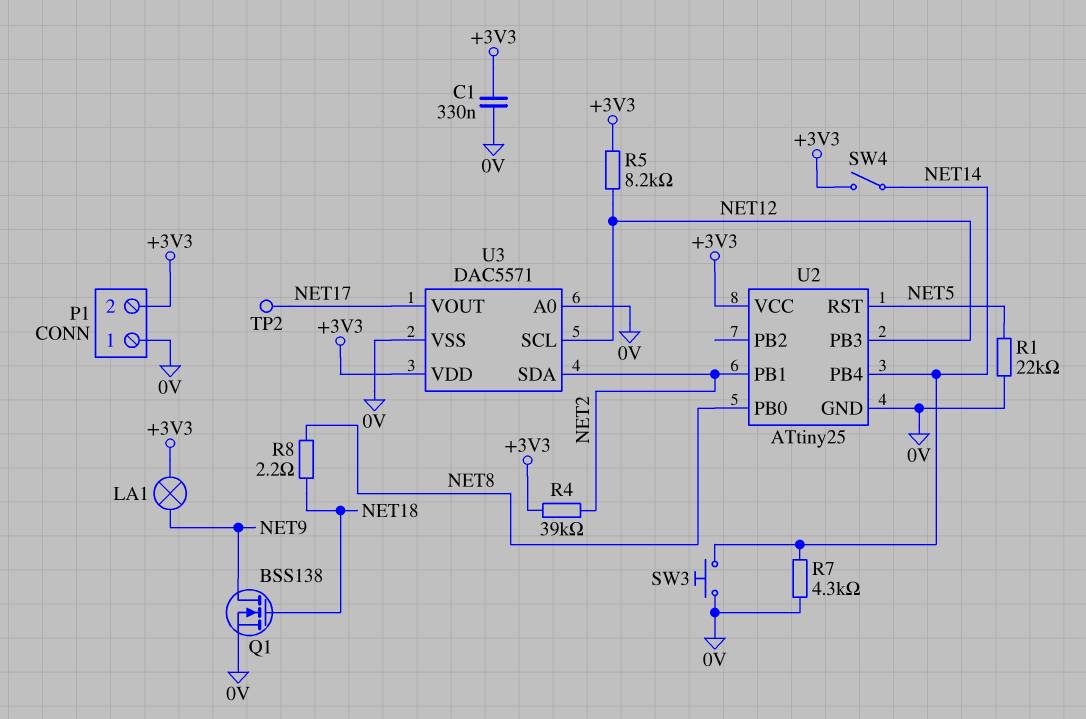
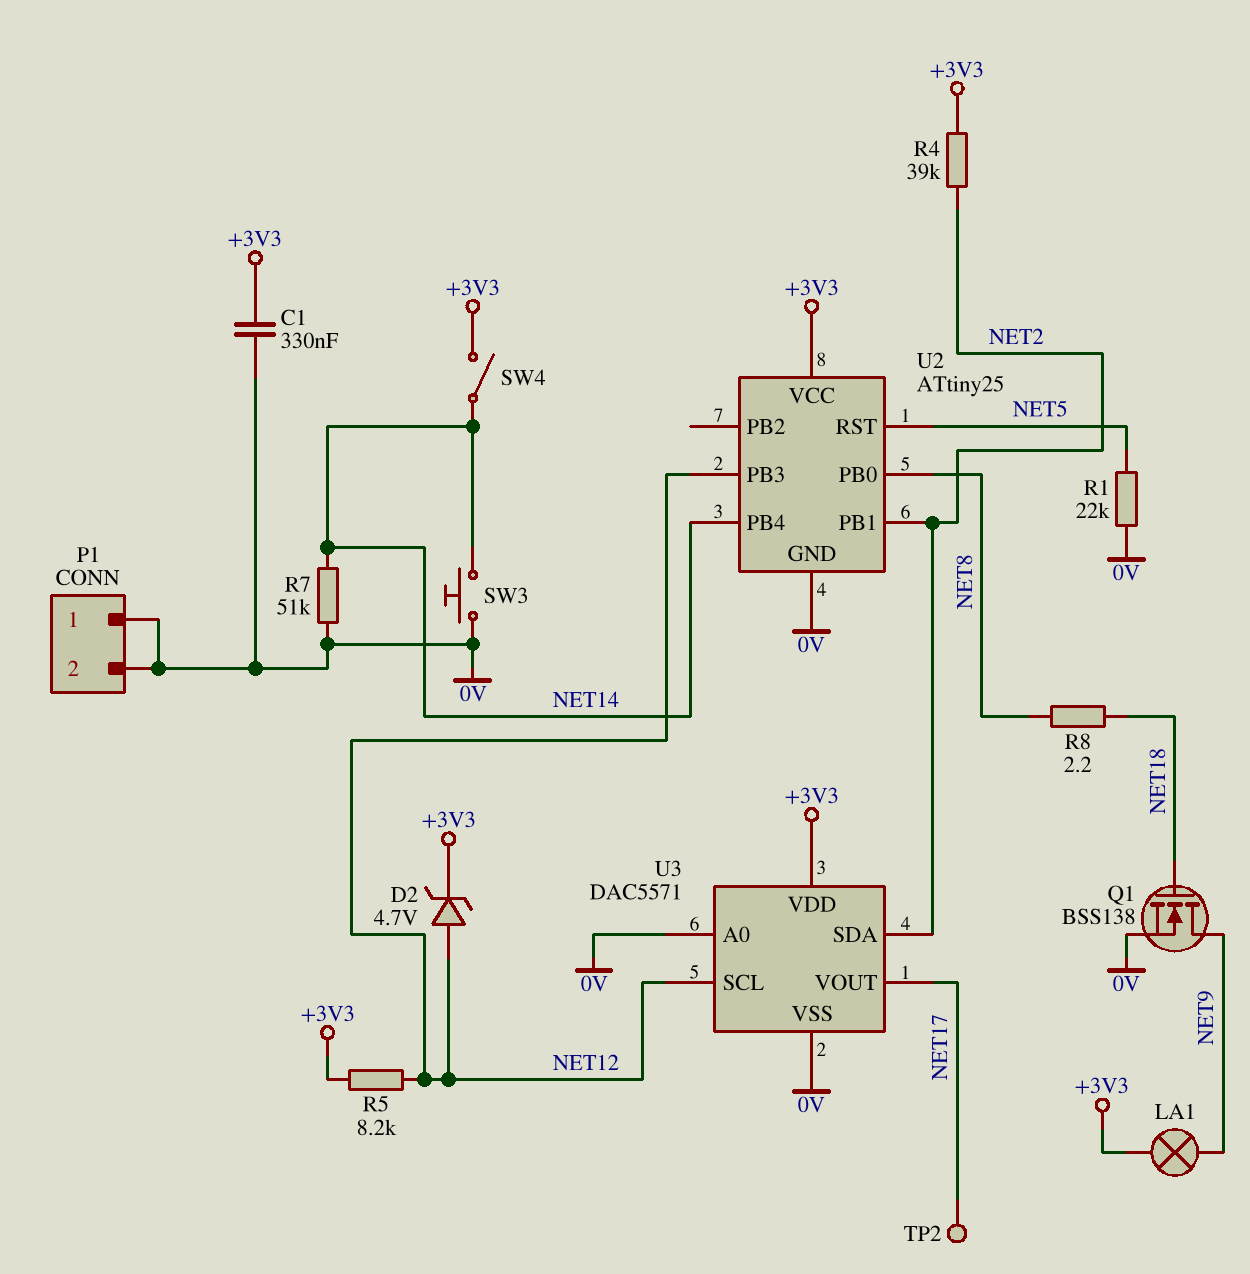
D2: none -> zener 4.7V (A NET12, K +3V3)
P1 pin 2: +3V3 -> 0V
R7: 4.3k (0V, NET14) -> 51k (0V, NET14)

